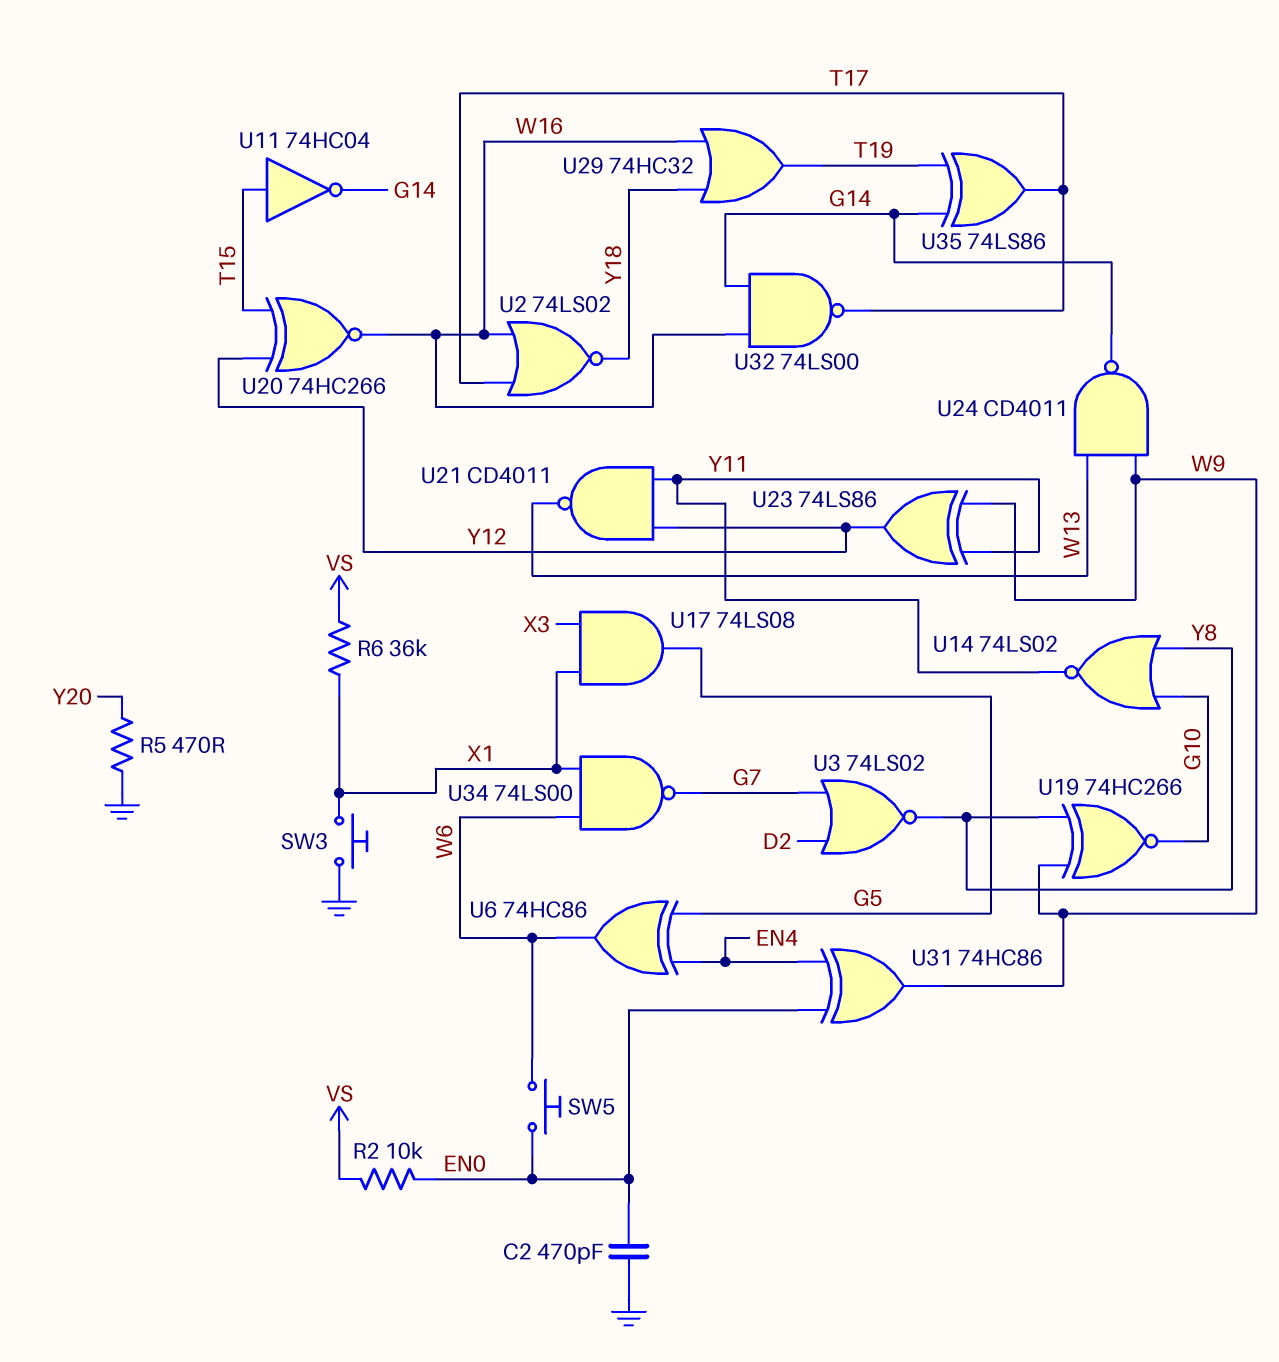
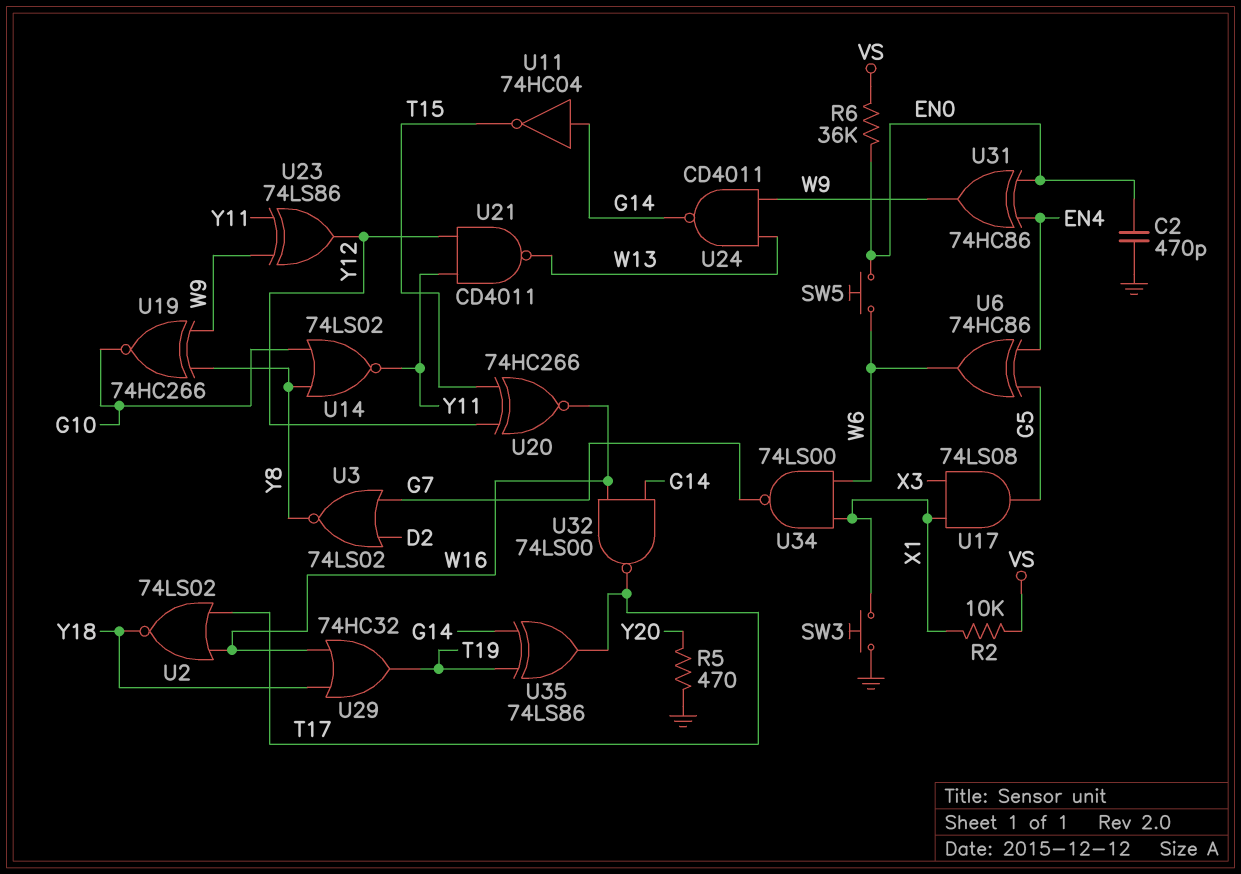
R2: 10k (EN0, VS) -> 10k (VS, X1)
R6: 36k (VS, X1) -> 36k (EN0, VS)
U11: NOT 74HC04 (in T15, out G14) -> NOT 74HC04 (in G14, out T15)

